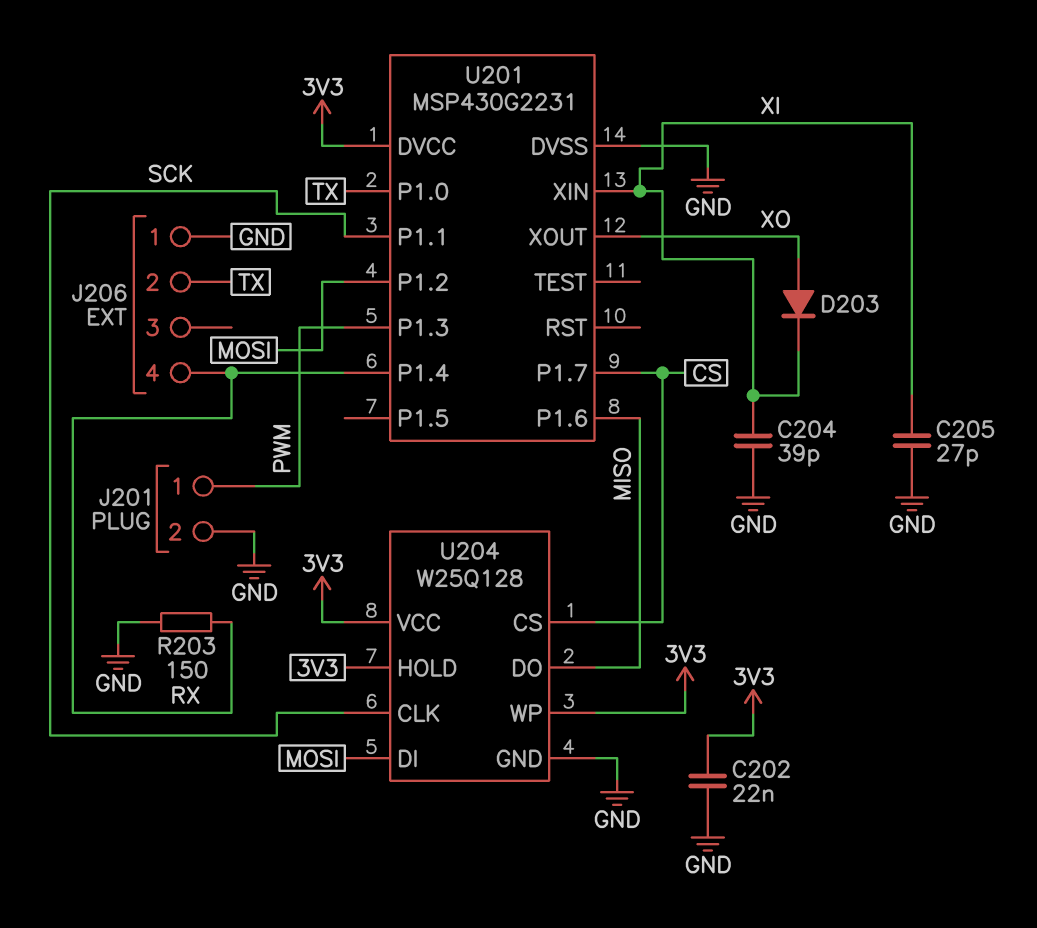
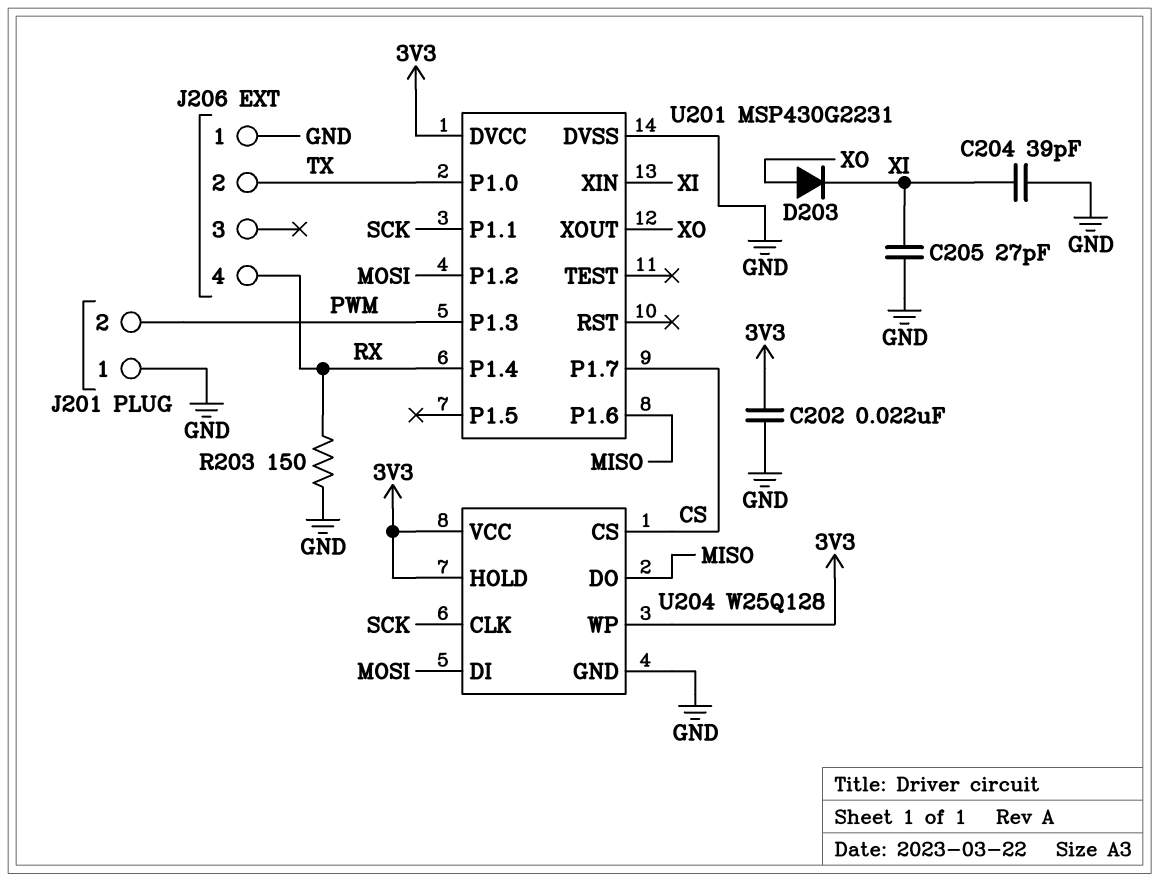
J201 pin 1: PWM -> GND
J201 pin 2: GND -> PWM

